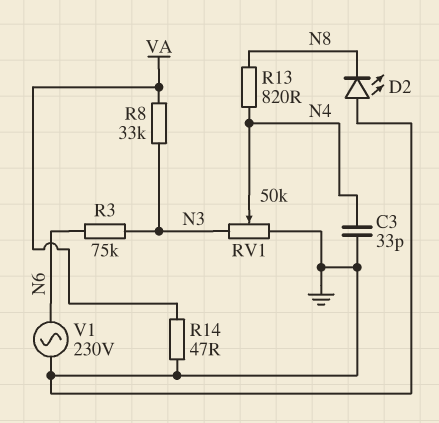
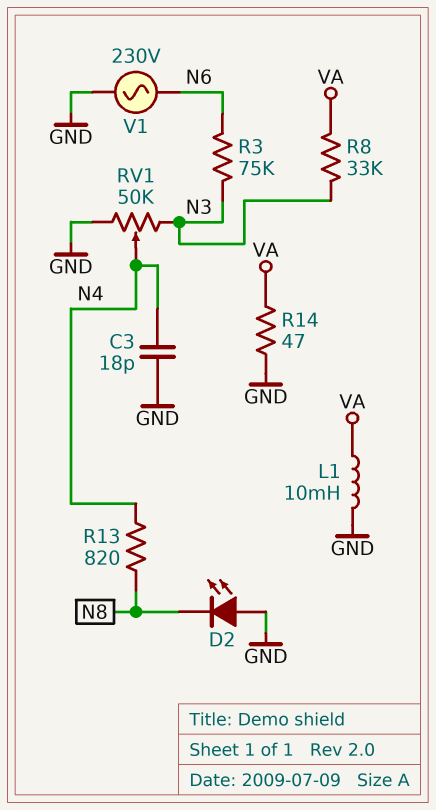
C3: 33pF (GND, N4) -> 18pF (GND, N4)
L1: none -> 10mH (GND, VA)

